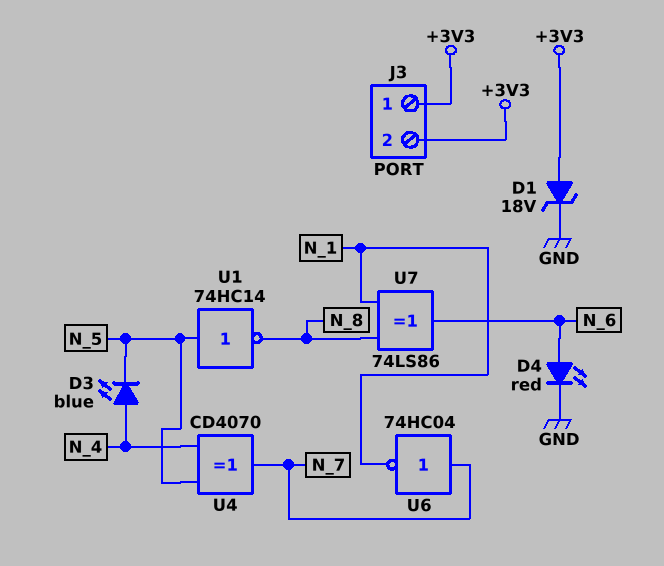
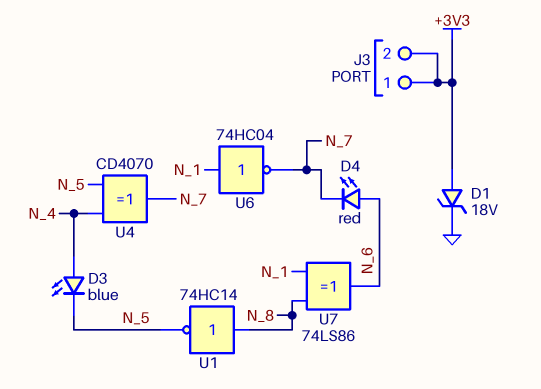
D4: LED red (A N_6, K GND) -> LED red (A N_6, K N_7)
U1: NOT 74HC14 (in N_5, out N_8) -> NOT 74HC14 (in N_8, out N_5)
U6: NOT 74HC04 (in N_7, out N_1) -> NOT 74HC04 (in N_1, out N_7)

